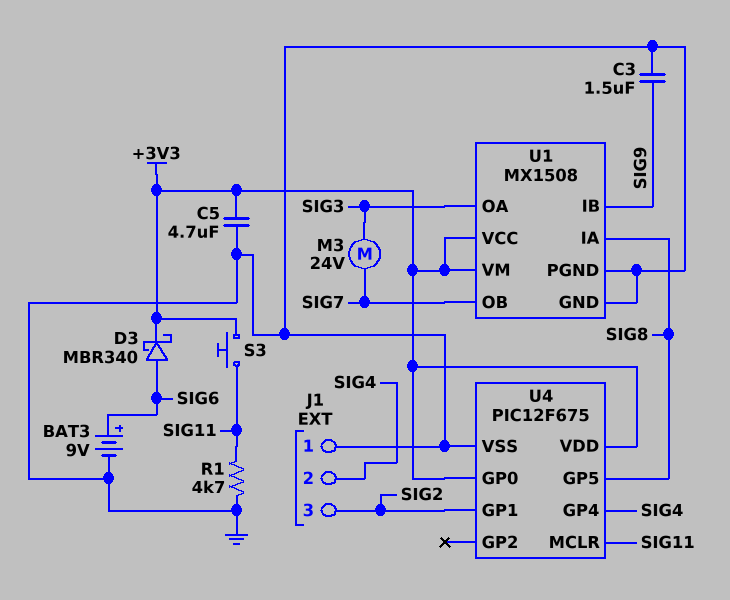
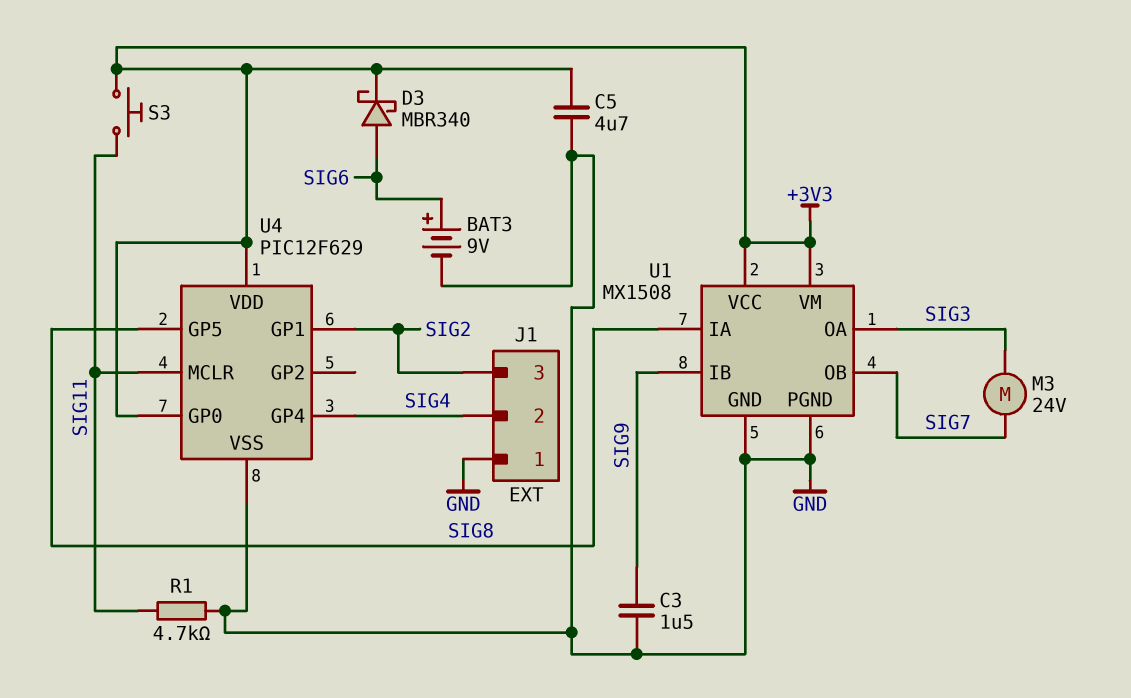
U4: PIC12F675 -> PIC12F629

